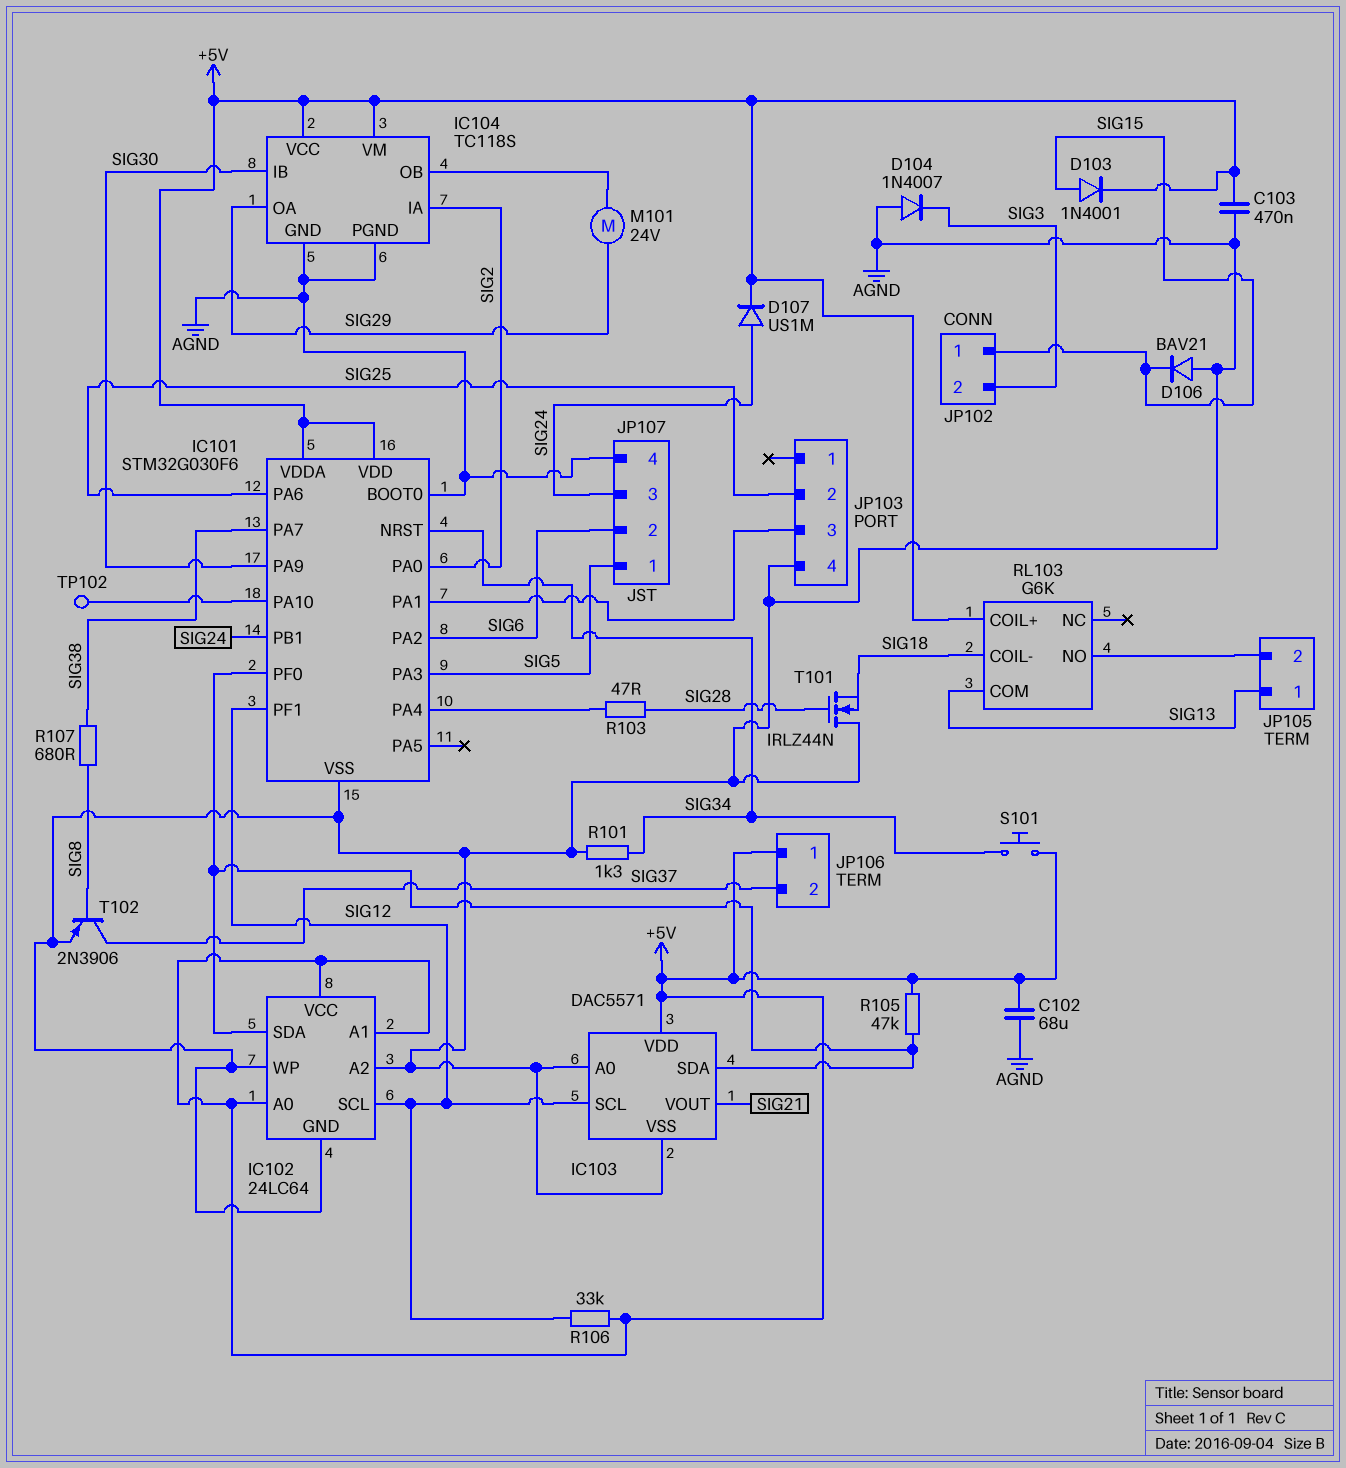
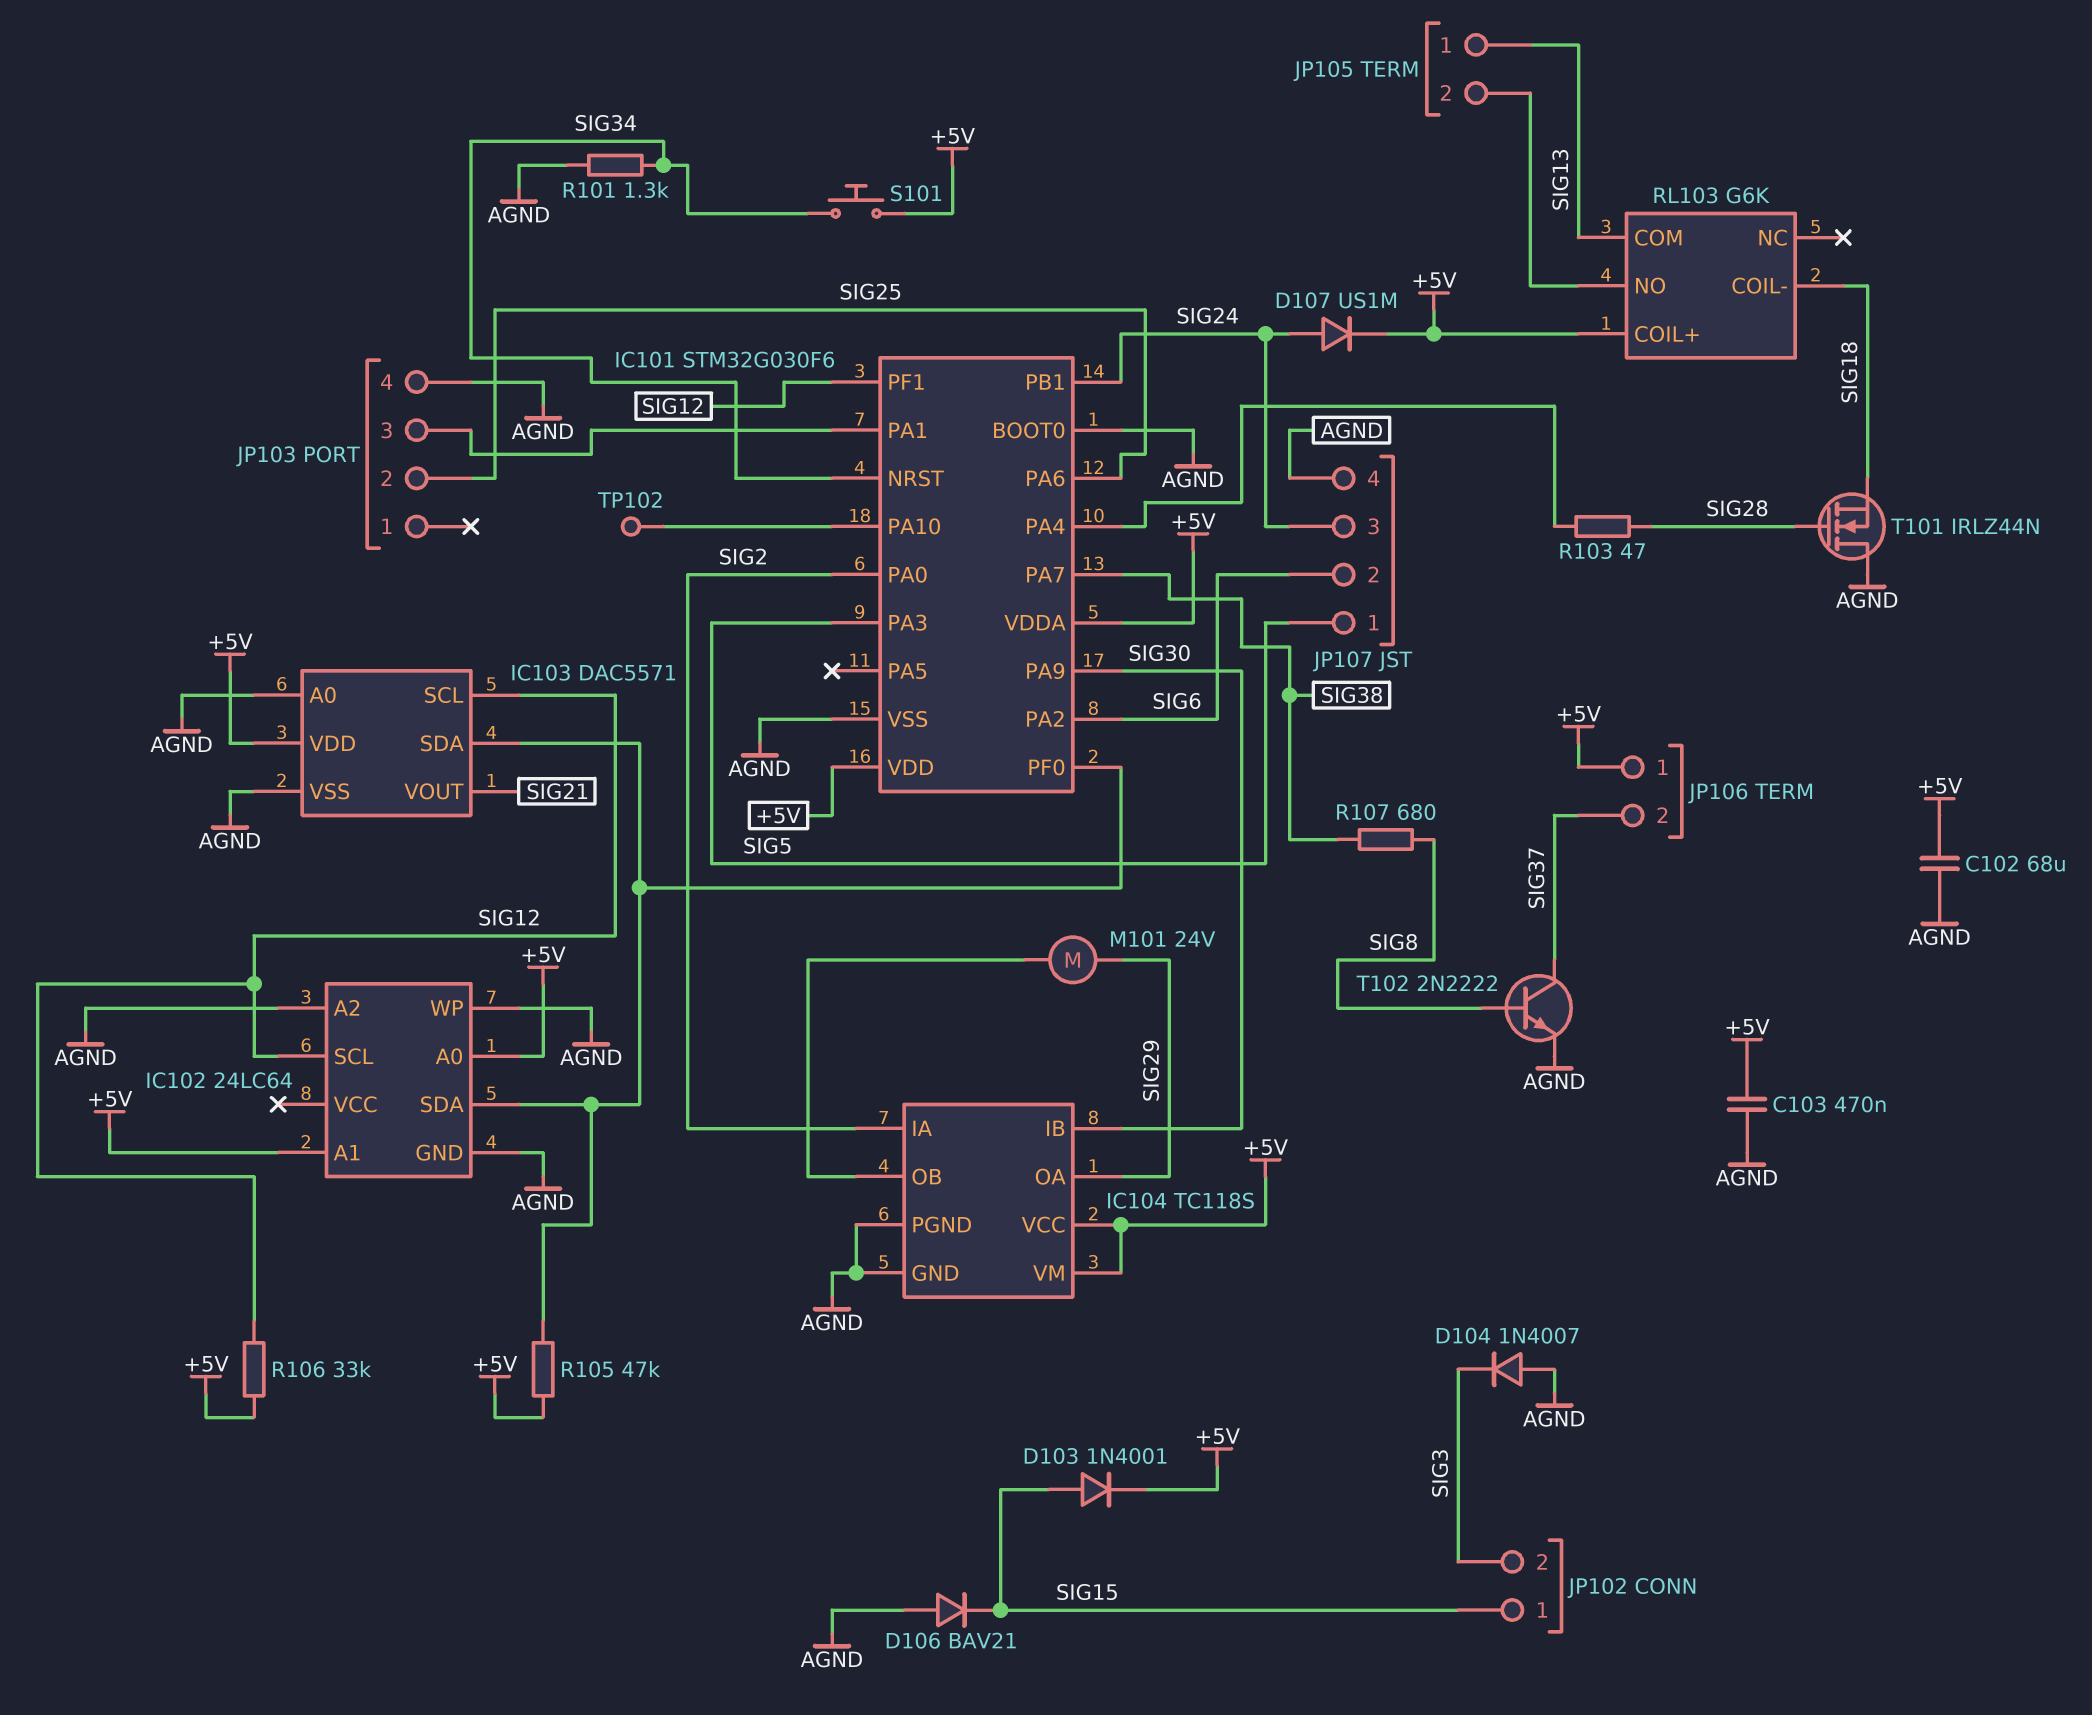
IC102 pin VCC: +5V -> none
T102: PNP 2N3906 (B SIG8, C SIG37, E AGND) -> NPN 2N2222 (B SIG8, C SIG37, E AGND)

